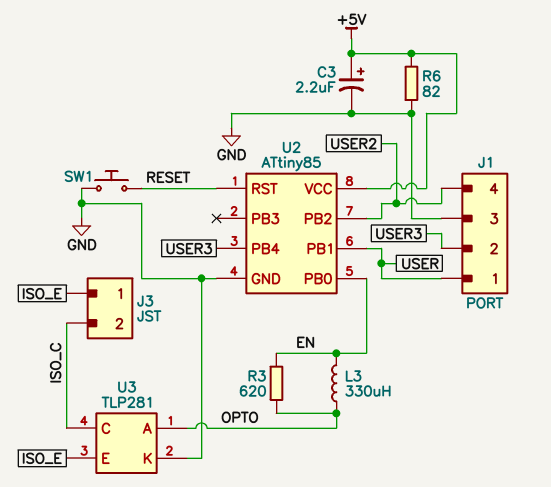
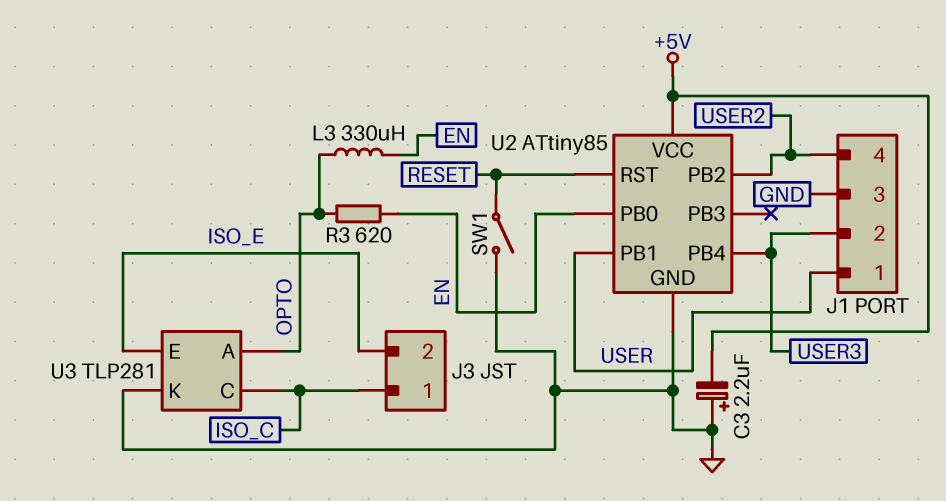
C3: 2.2uF (plus +5V, minus GND) -> 2.2uF (plus GND, minus +5V)
J3 pin 1: ISO_E -> ISO_C
J3 pin 2: ISO_C -> ISO_E
R6: 82 (+5V, GND) -> none
SW1: button (GND, RESET) -> switch (GND, RESET)

